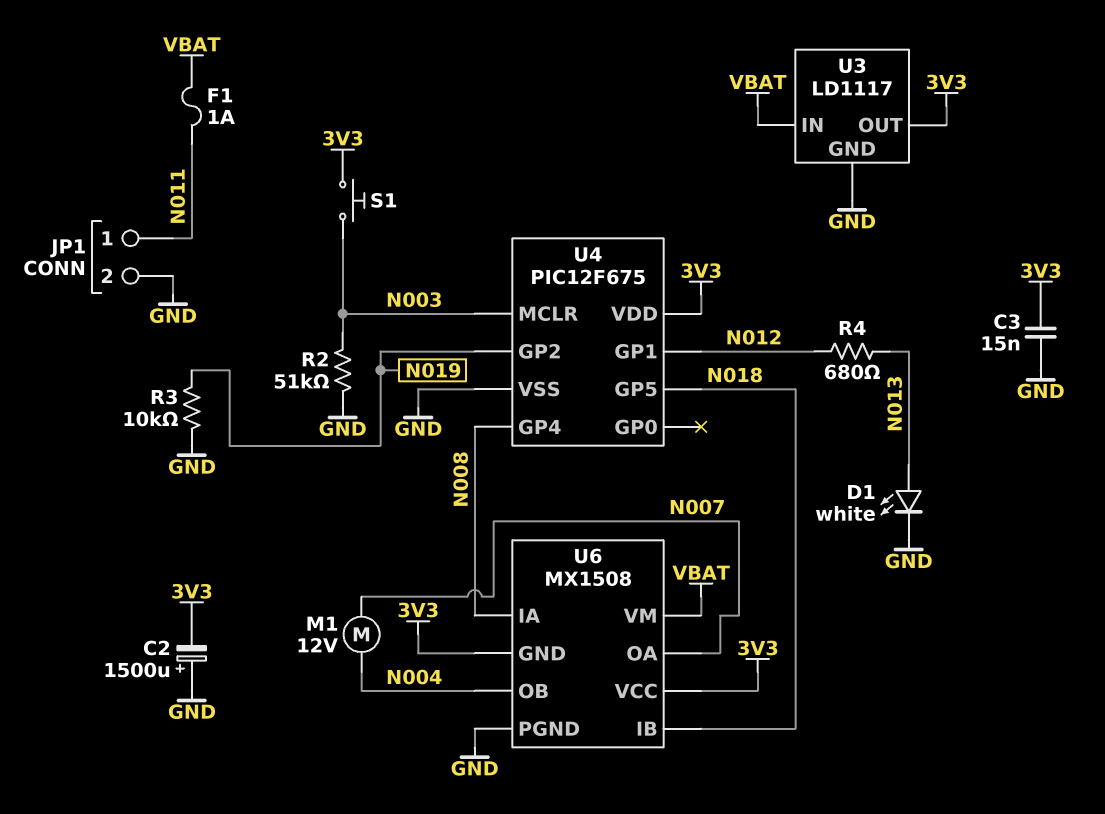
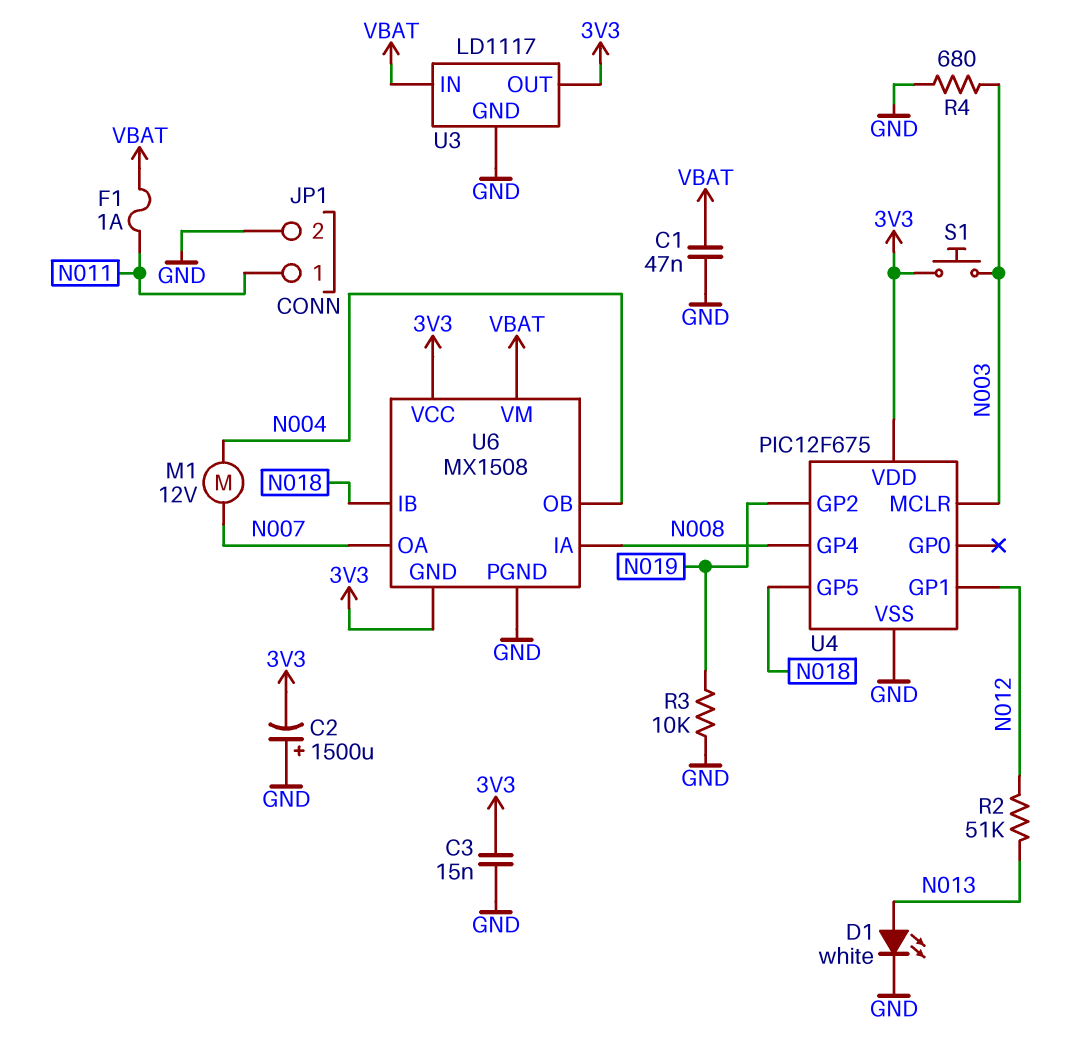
C1: none -> 47nF (GND, VBAT)
R2: 51k (GND, N003) -> 51k (N012, N013)
R4: 680 (N012, N013) -> 680 (GND, N003)

